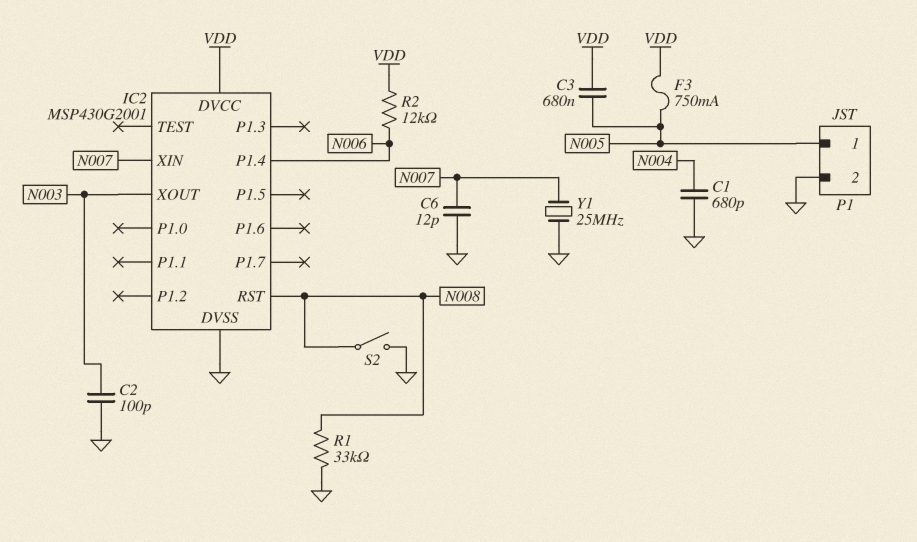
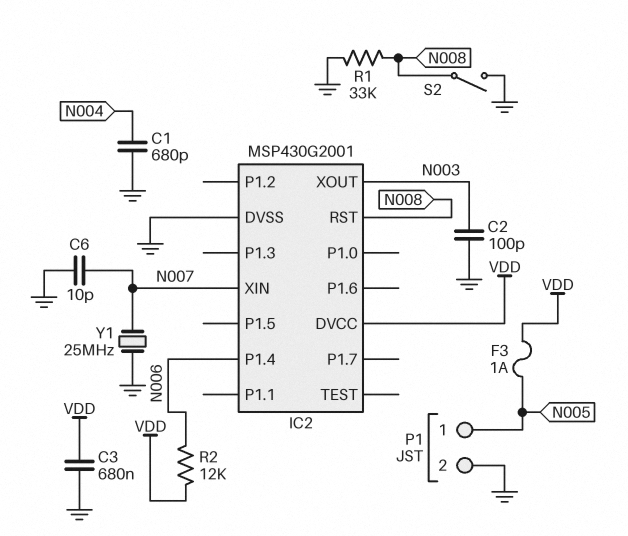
C3: 680nF (N005, VDD) -> 680nF (GND, VDD)
C6: 12pF (GND, N007) -> 10pF (GND, N007)
F3: 750mA (N005, VDD) -> 1A (N005, VDD)

